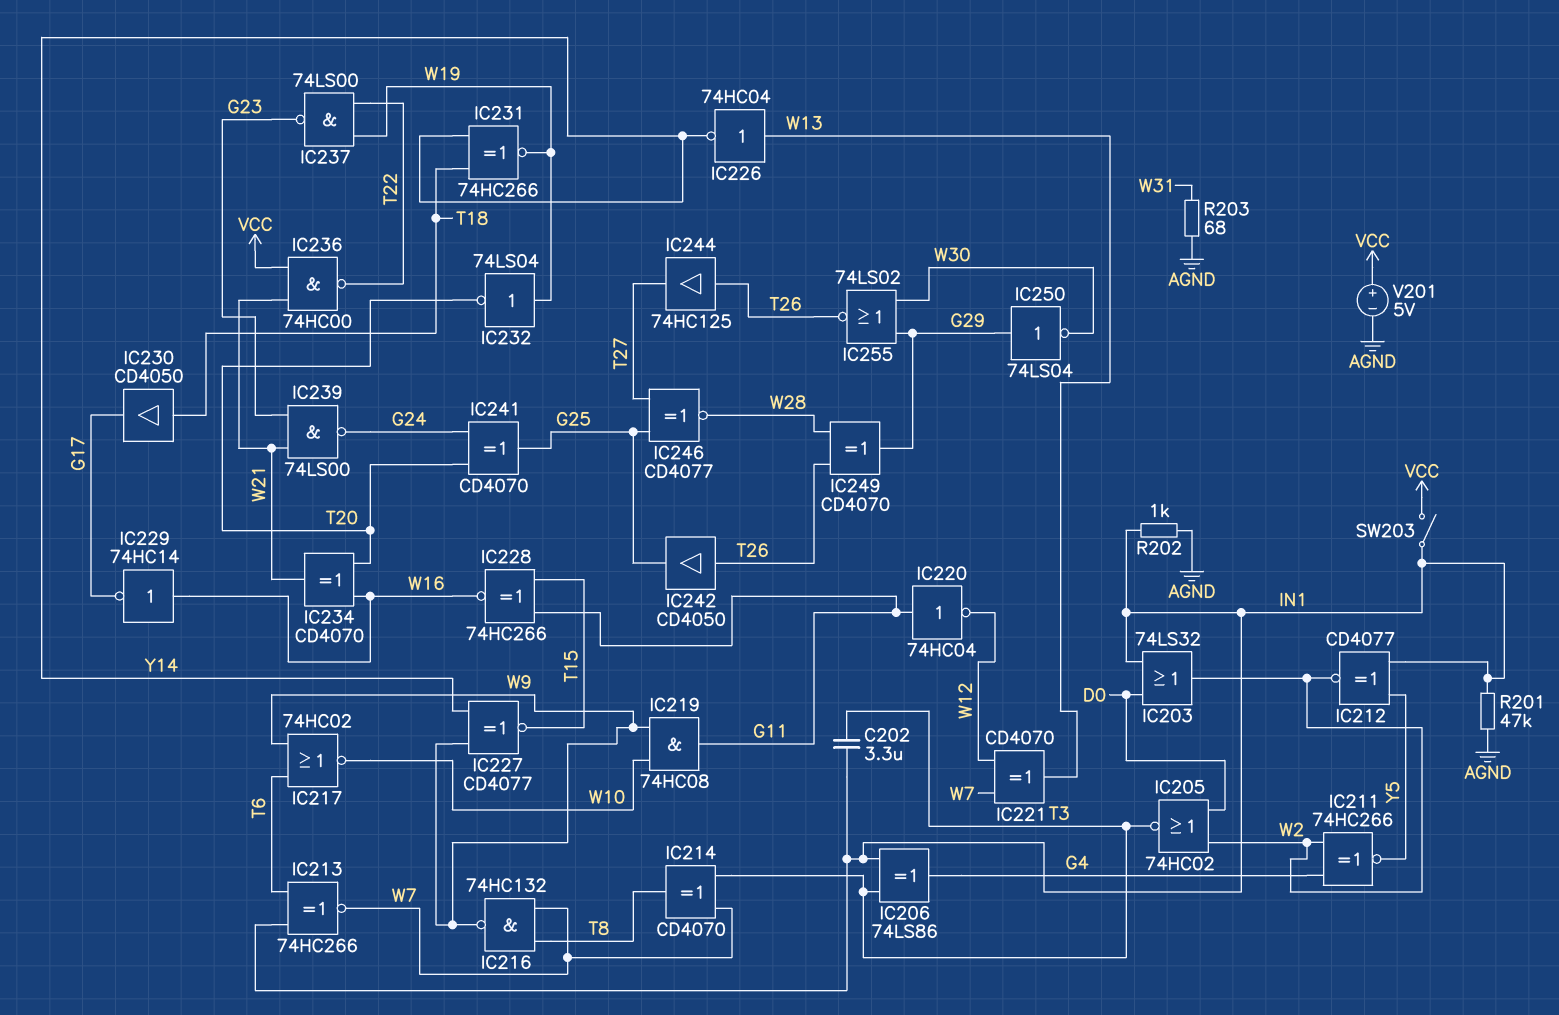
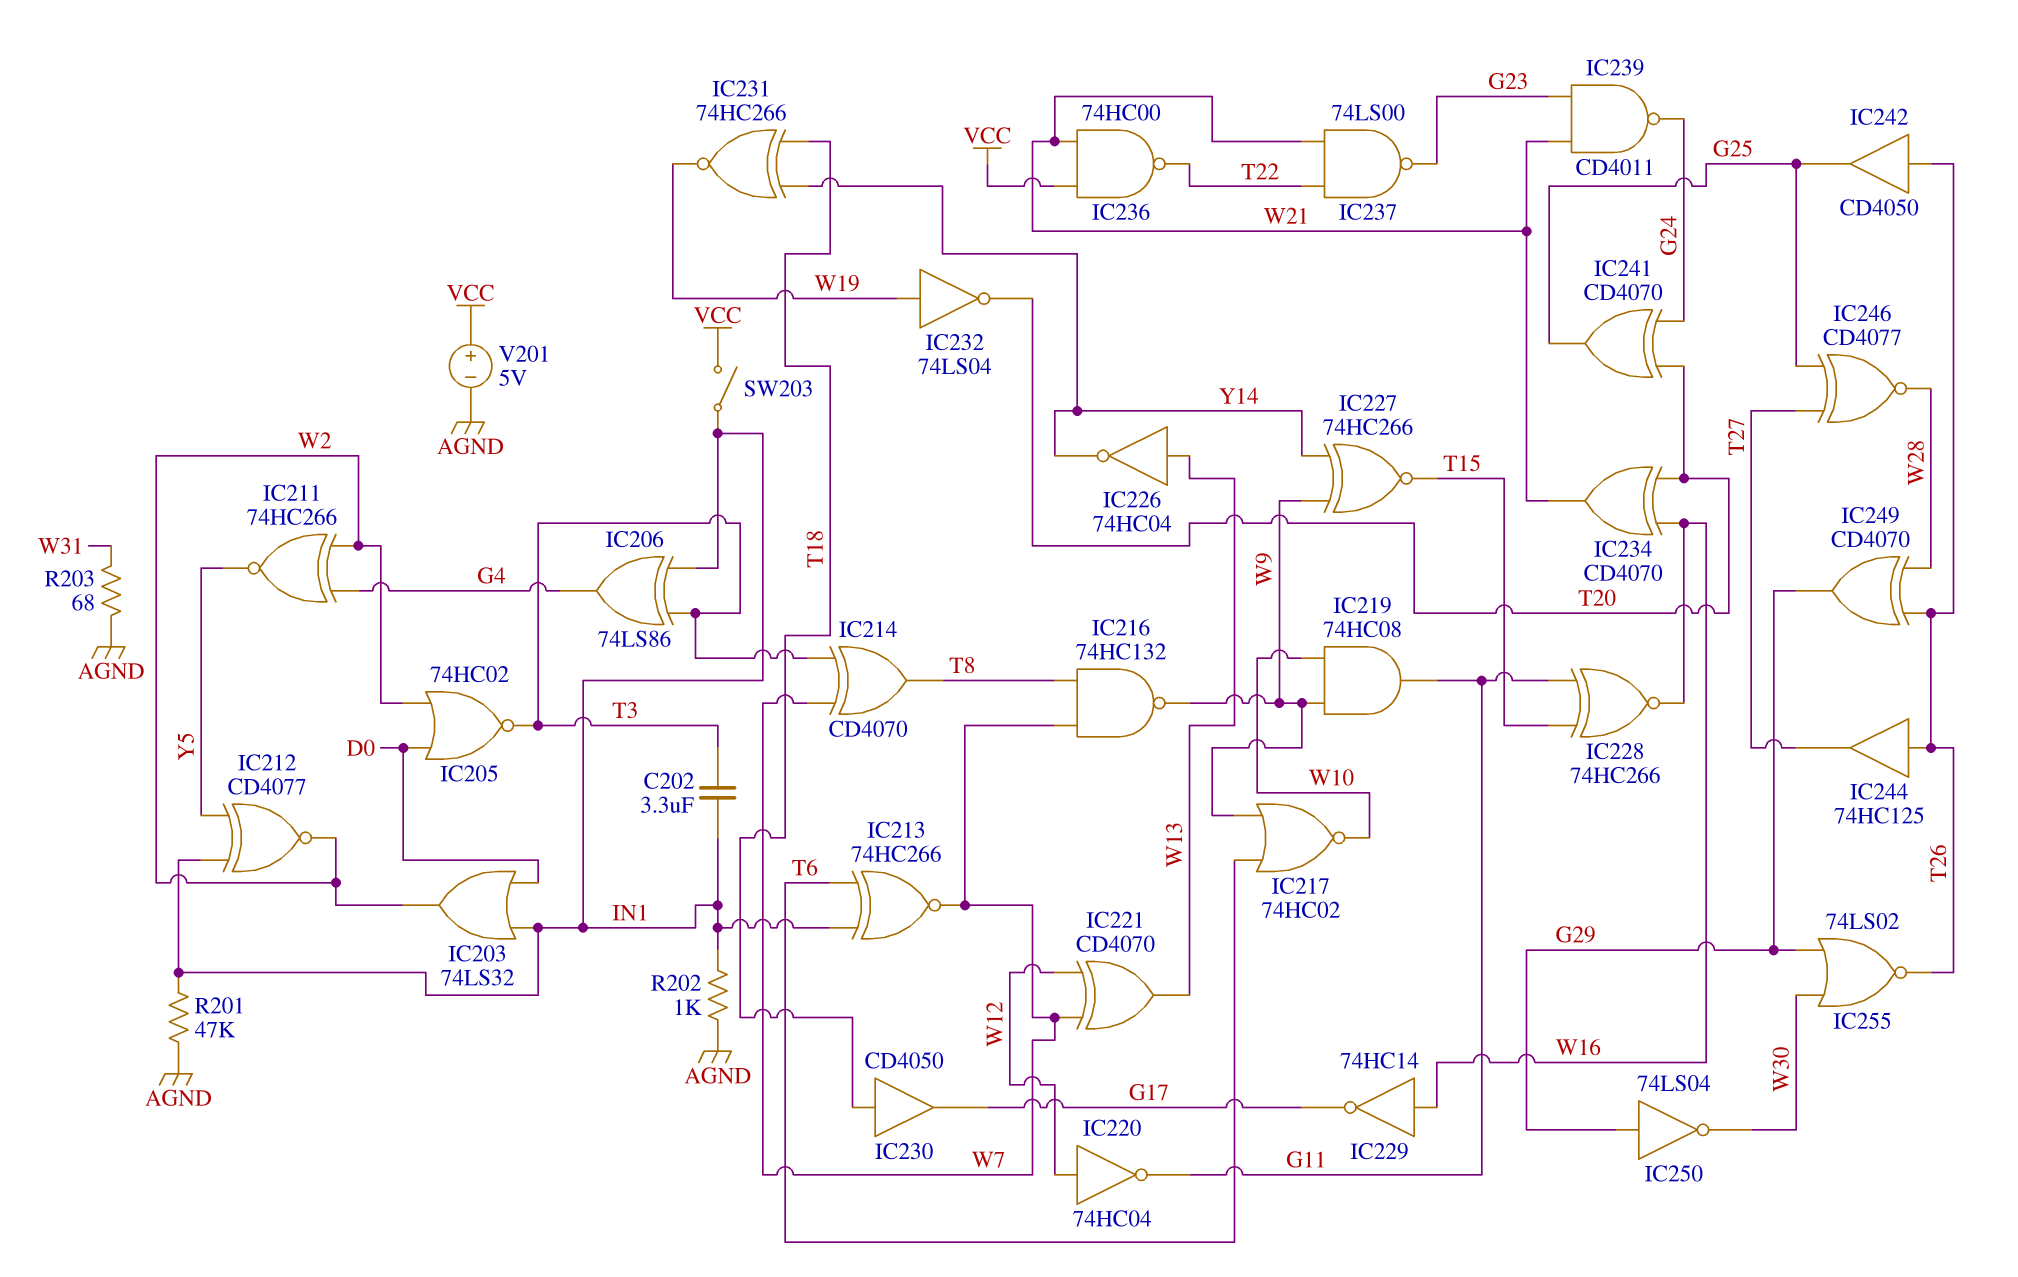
IC220: NOT 74HC04 (in G11, out W12) -> NOT 74HC04 (in W12, out G11)
IC227: XNOR CD4077 (in W9, in Y14, out T15) -> XNOR 74HC266 (in W9, in Y14, out T15)
IC237: NAND 74LS00 (in T22, in W19, out G23) -> NAND 74LS00 (in T22, in W21, out G23)
IC239: NAND 74LS00 (in G23, in W21, out G24) -> NAND CD4011 (in G23, in W21, out G24)

